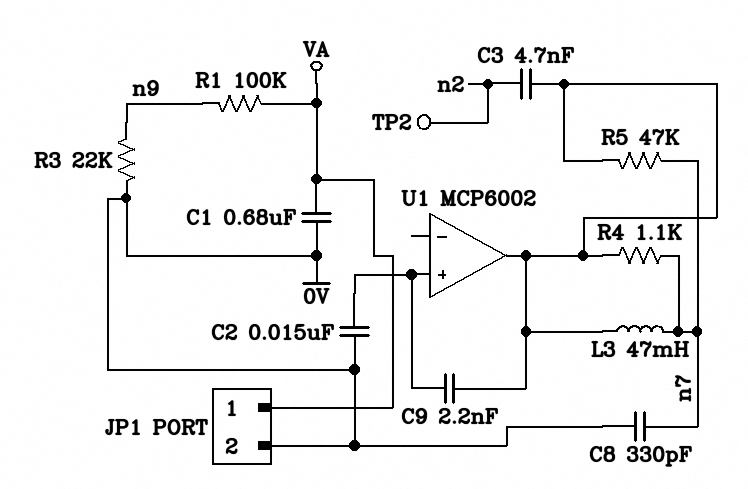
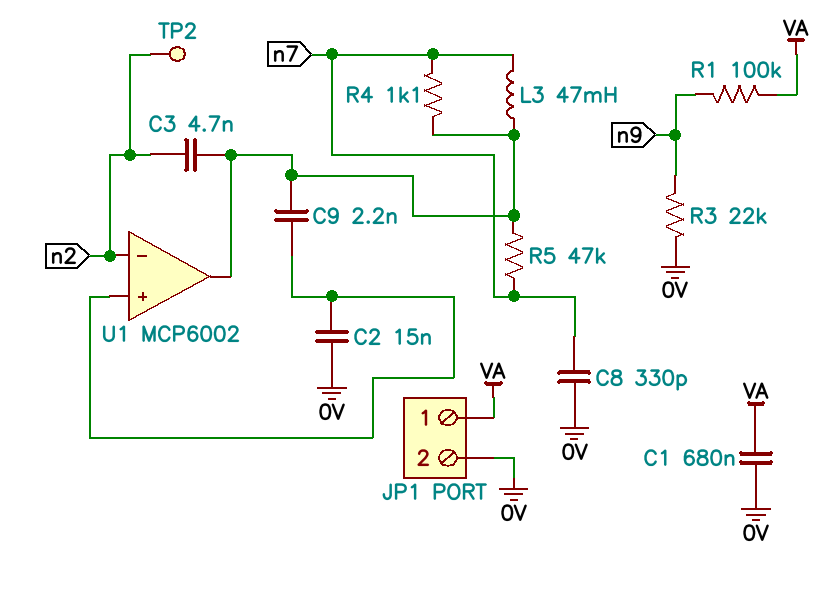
U1 pin in-: none -> n2

